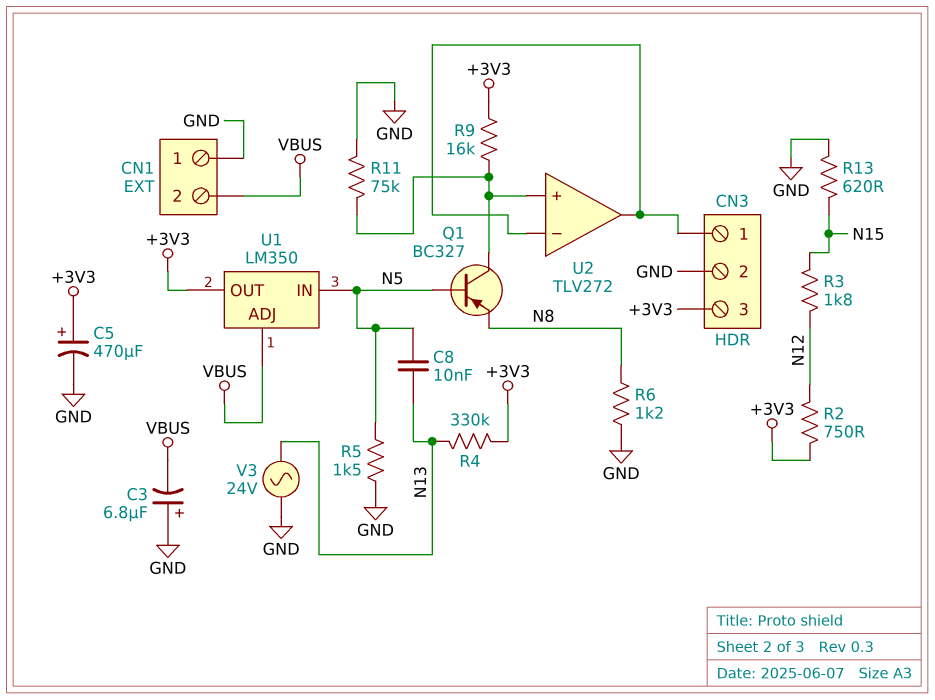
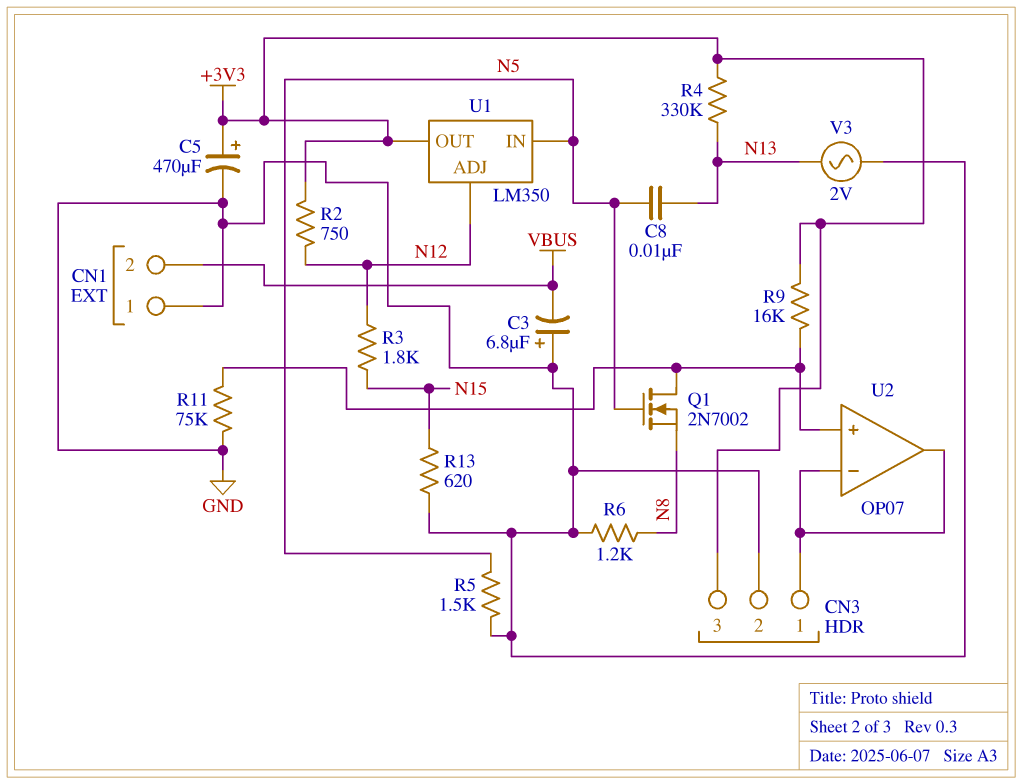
Q1: PNP BC327 (B N5, C U2/in+, E N8) -> NMOS 2N7002 (G N5, D U2/in+, S N8)
U1 pin ADJ: VBUS -> N12
U2: TLV272 -> OP07
V3: AC 24V (GND, N13) -> AC 2V (GND, N13)

